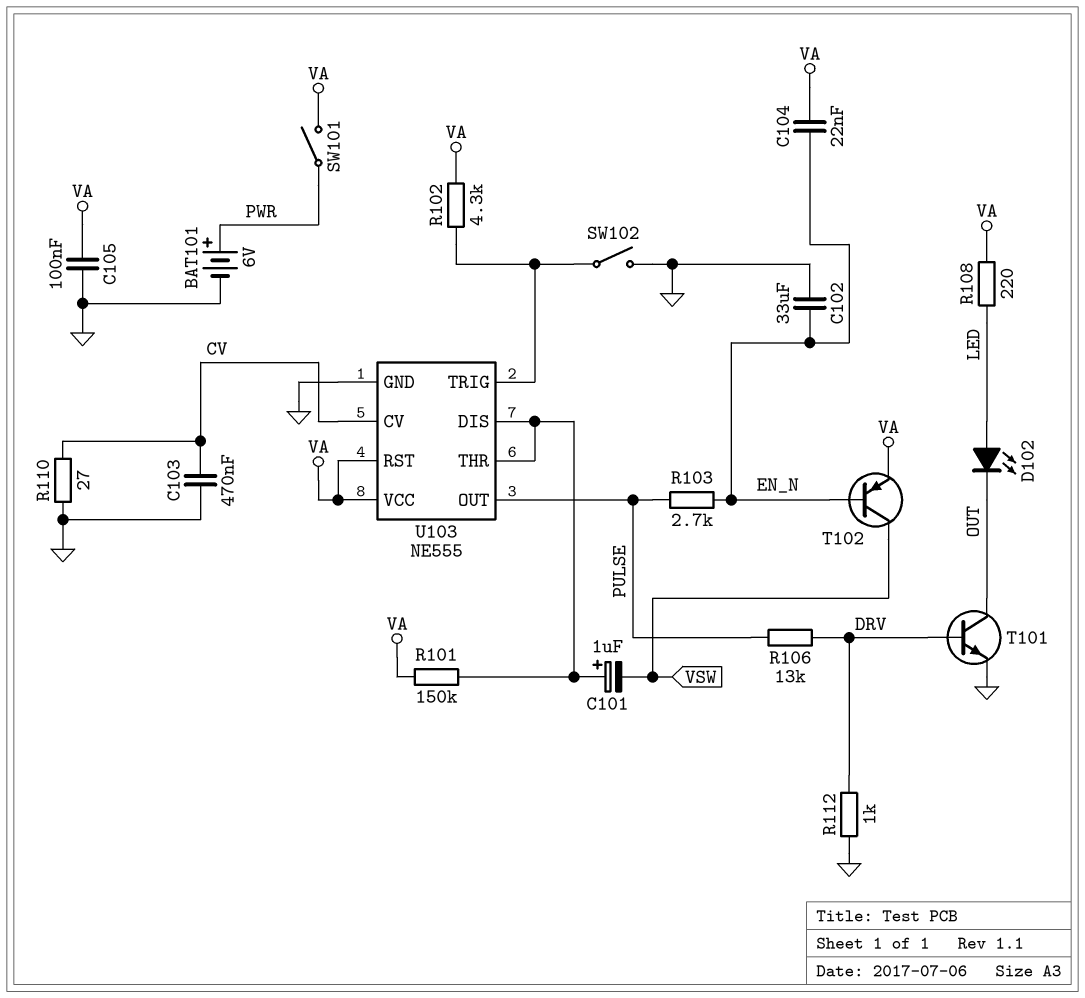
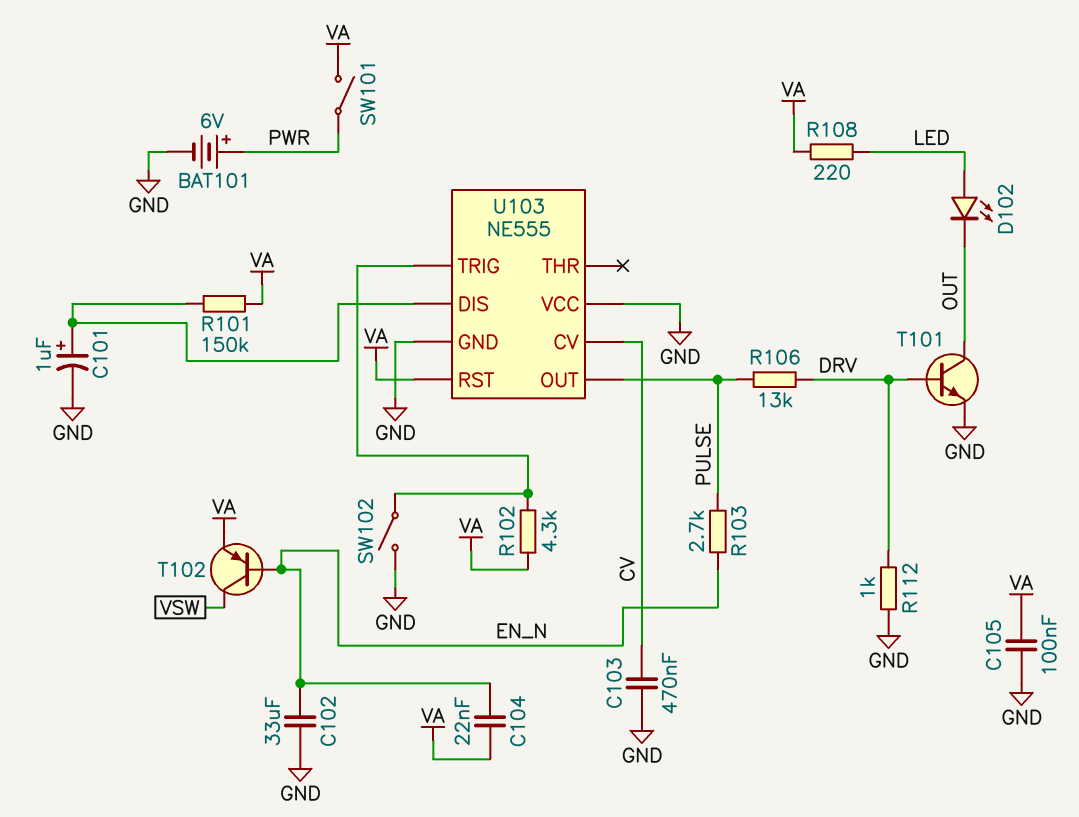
C101: 1uF (plus U103/DIS, minus VSW) -> 1uF (plus U103/DIS, minus GND)
R110: 27 (CV, GND) -> none
U103 pin THR: U103/DIS -> none
U103 pin VCC: VA -> GND

